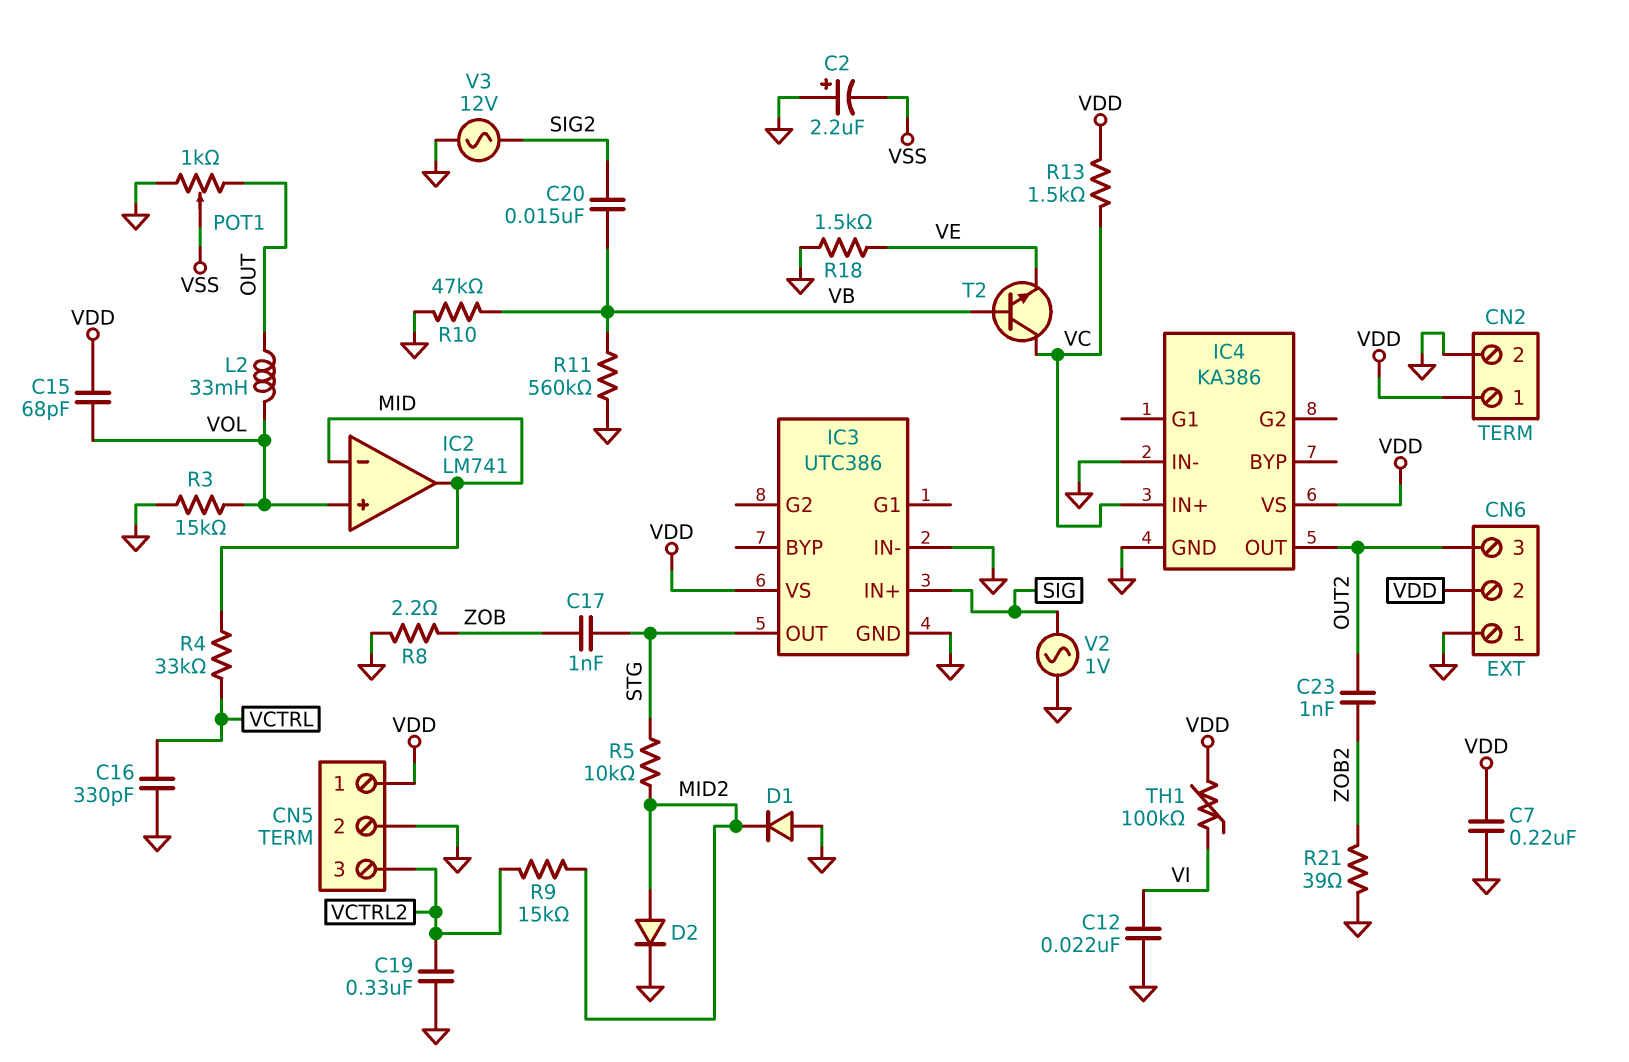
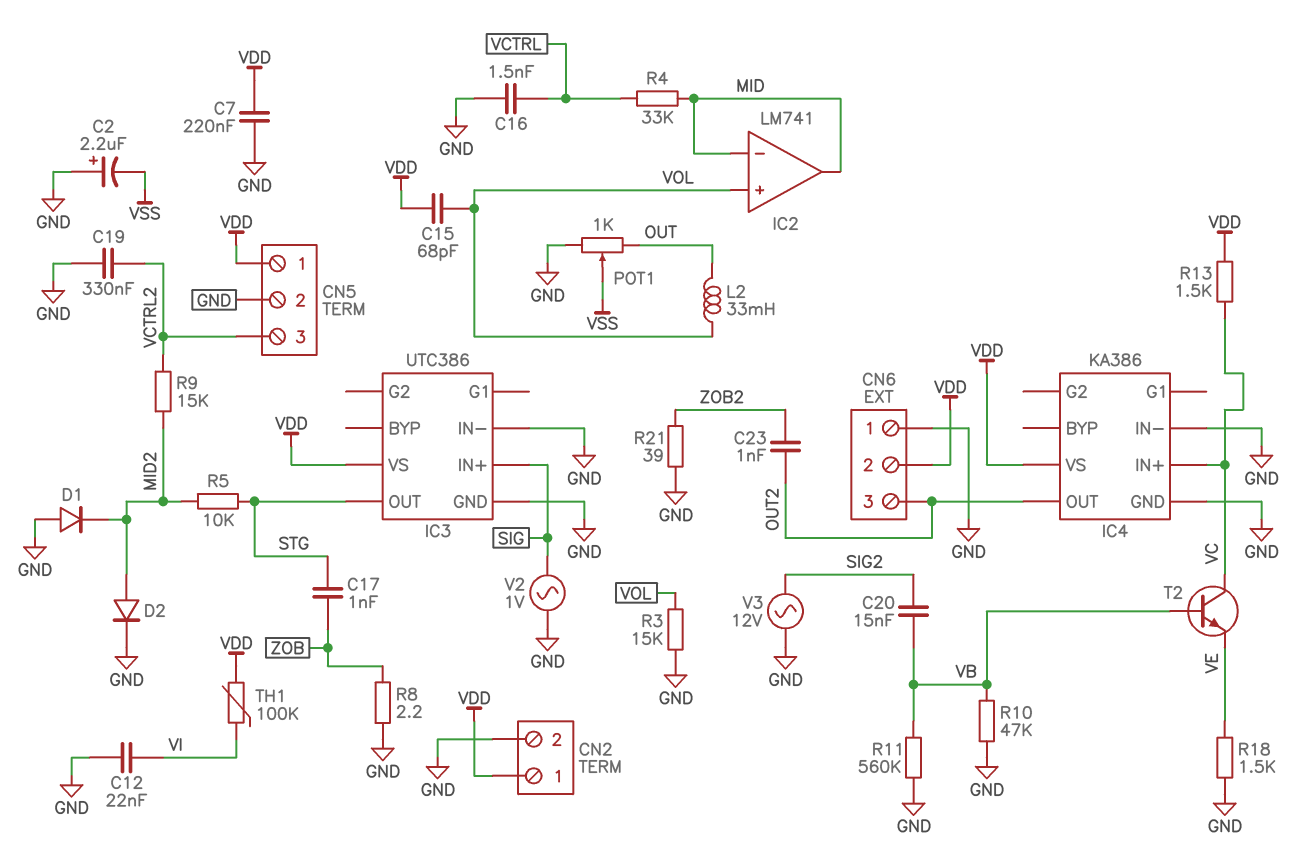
C16: 330pF (GND, VCTRL) -> 1.5nF (GND, VCTRL)

